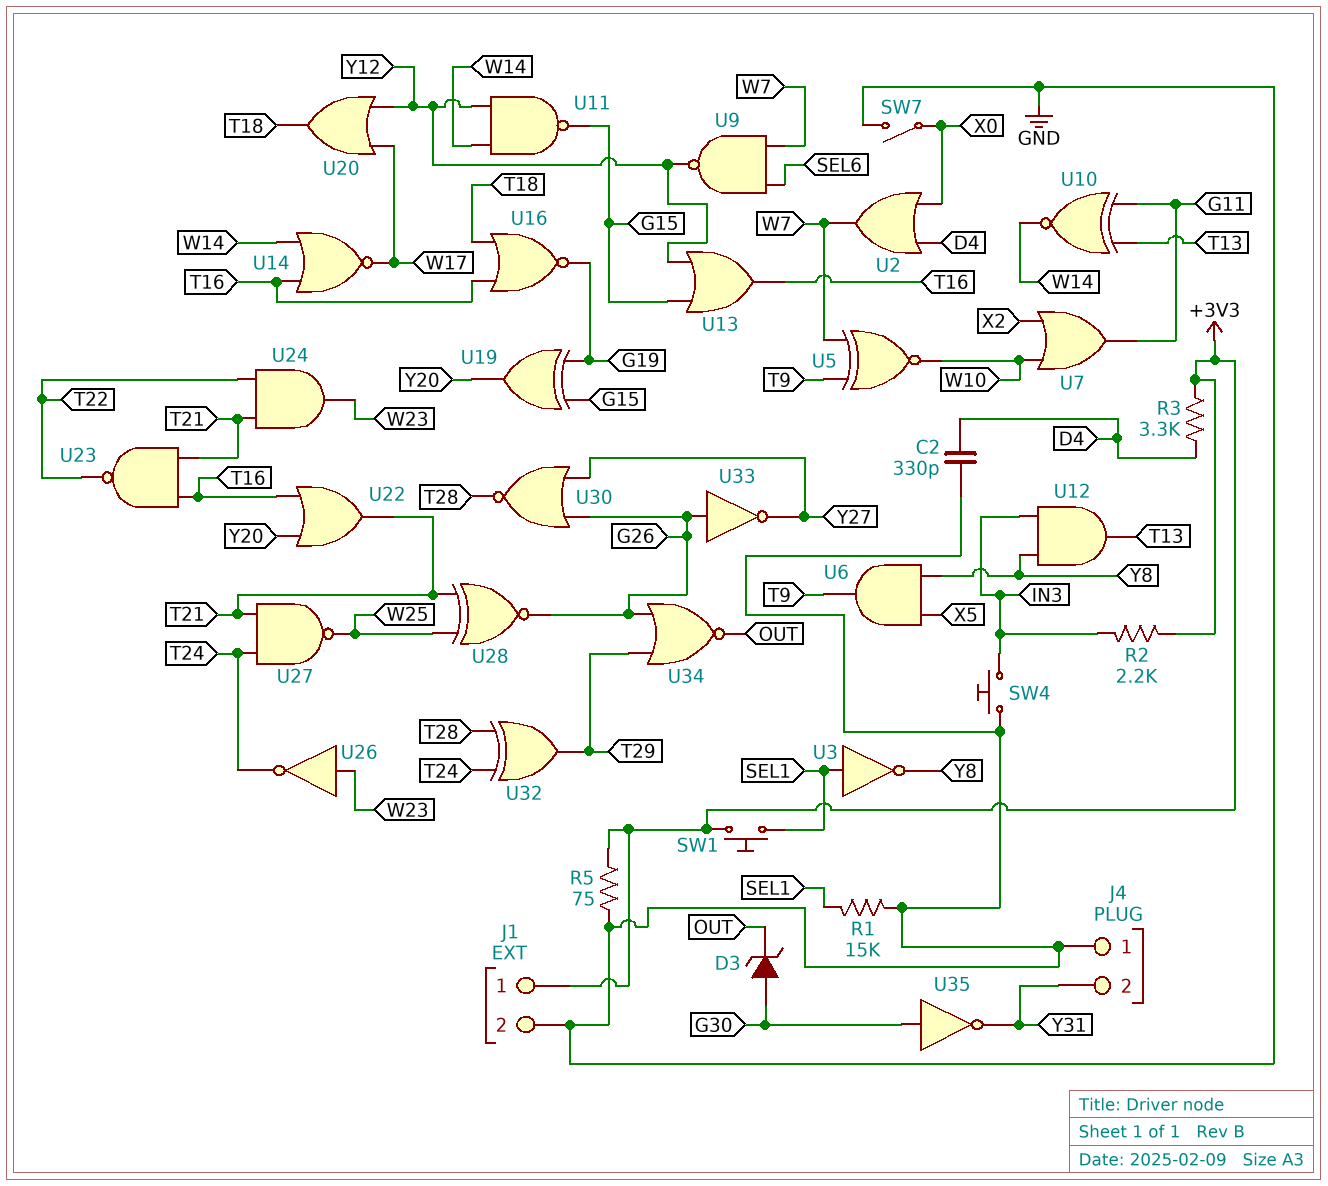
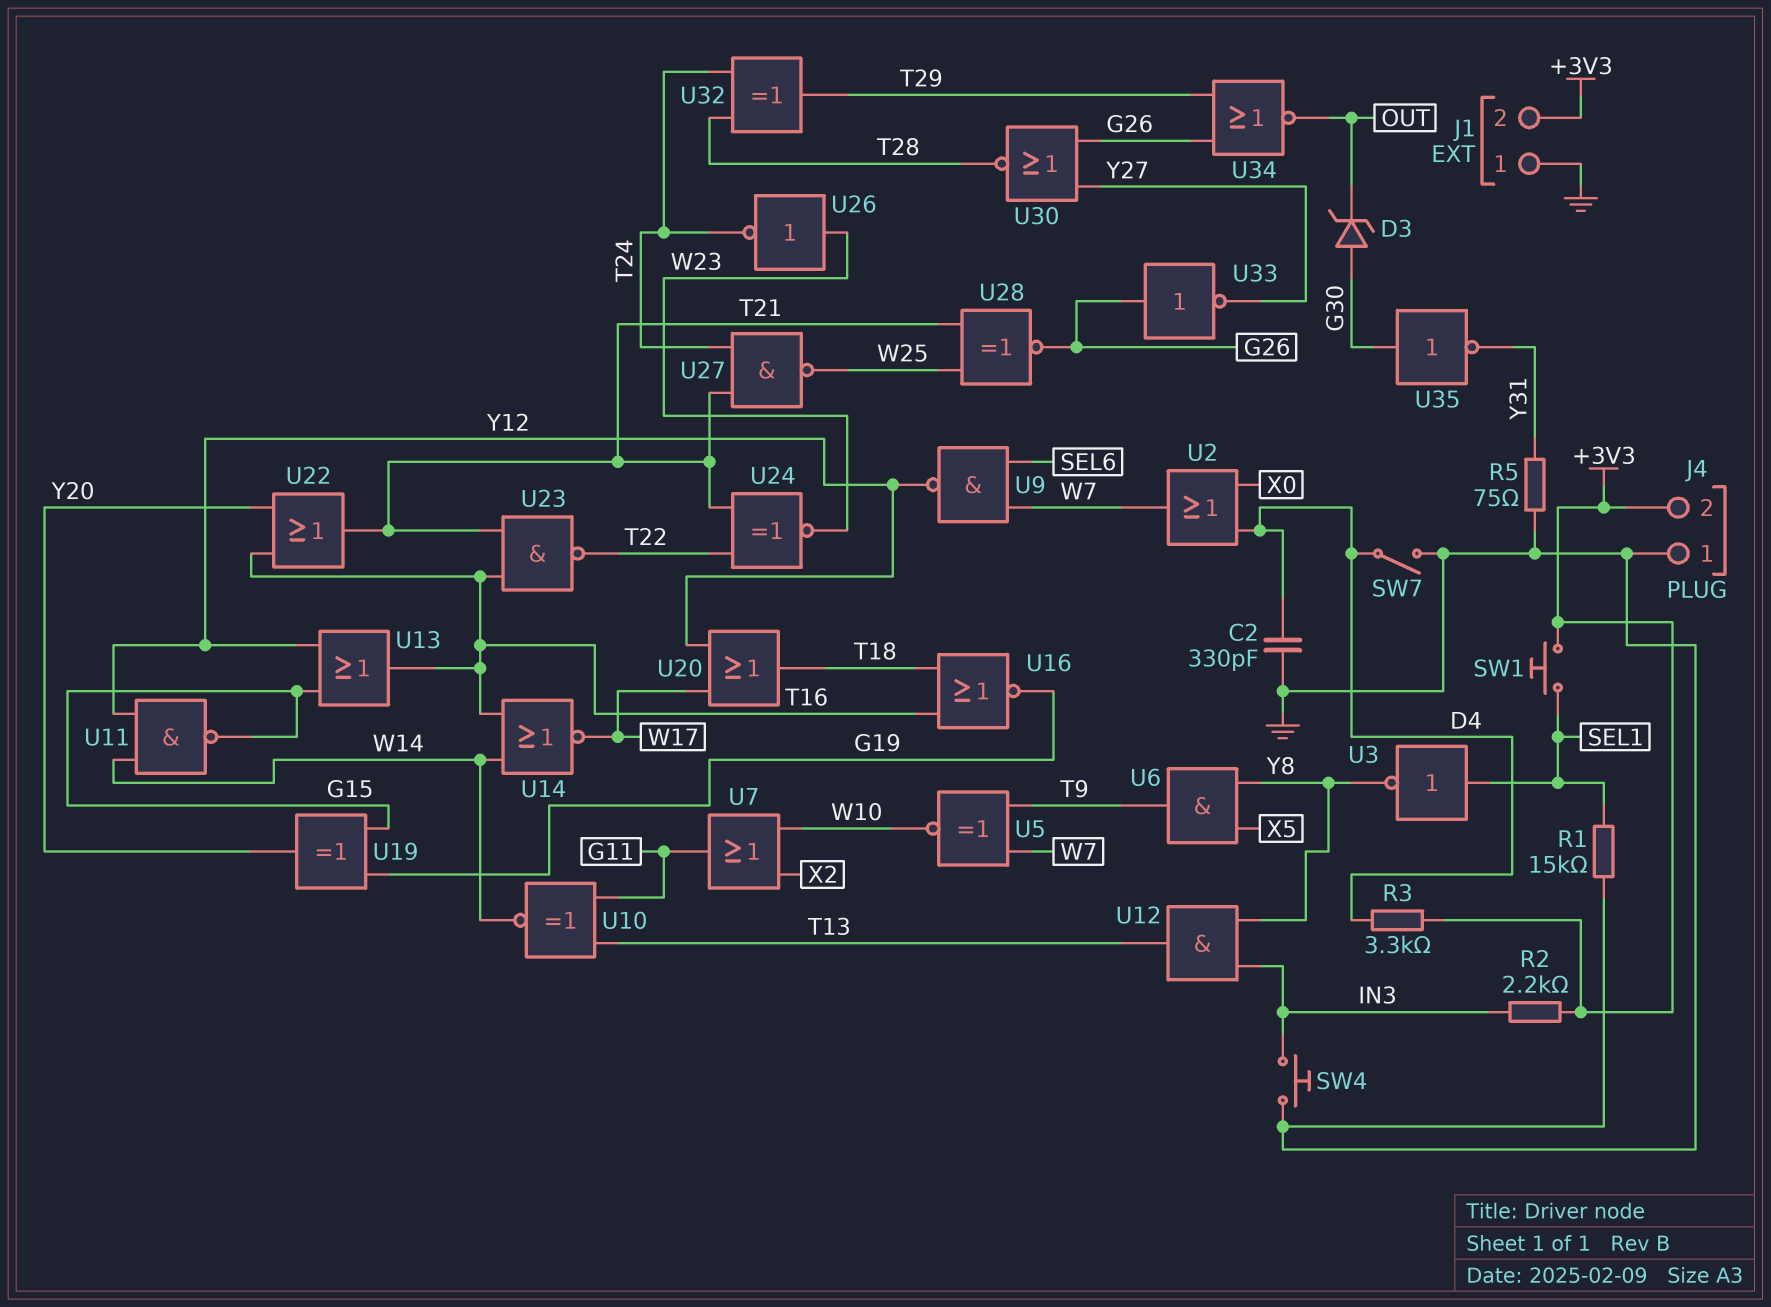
J1 pin 1: +3V3 -> GND
J1 pin 2: GND -> +3V3
J4 pin 2: Y31 -> +3V3
R5: 75 (+3V3, GND) -> 75 (GND, Y31)
SW7: switch (GND, X0) -> switch (D4, GND)
U24: AND (in T21, in T22, out W23) -> XNOR (in T21, in T22, out W23)

